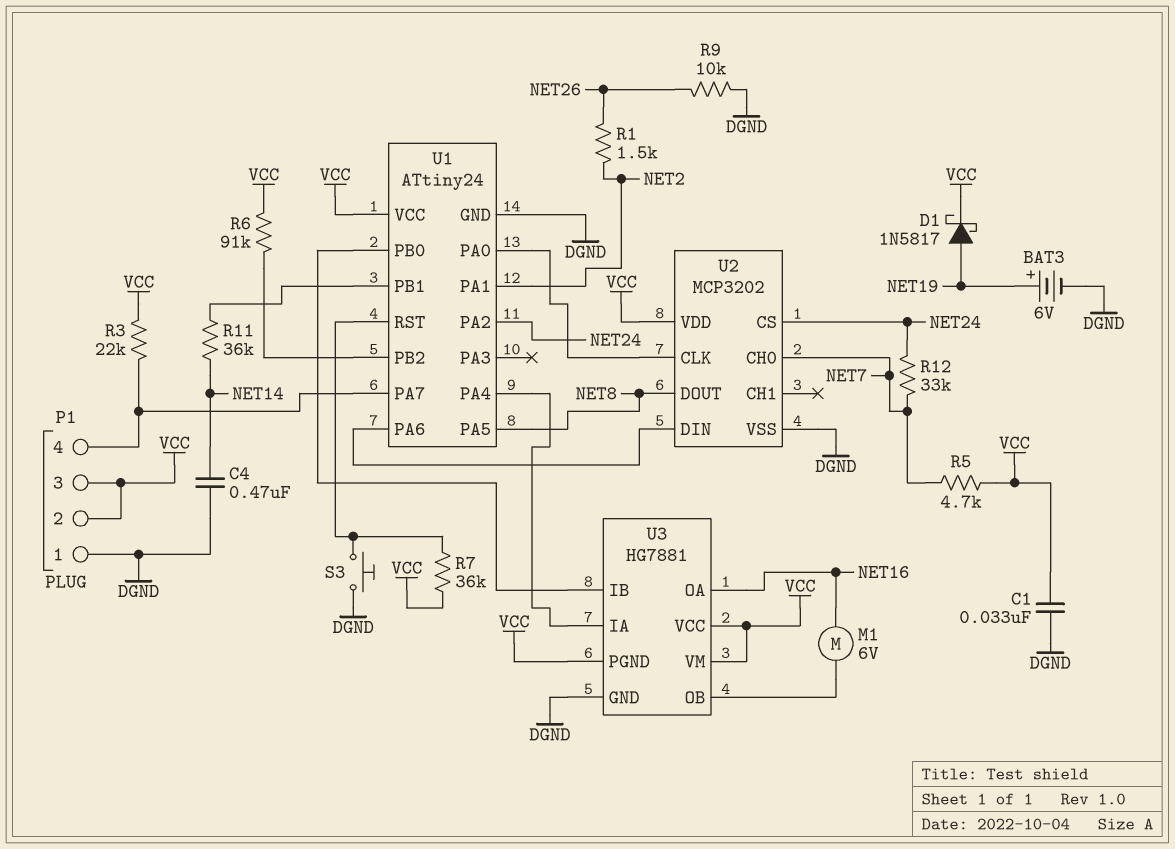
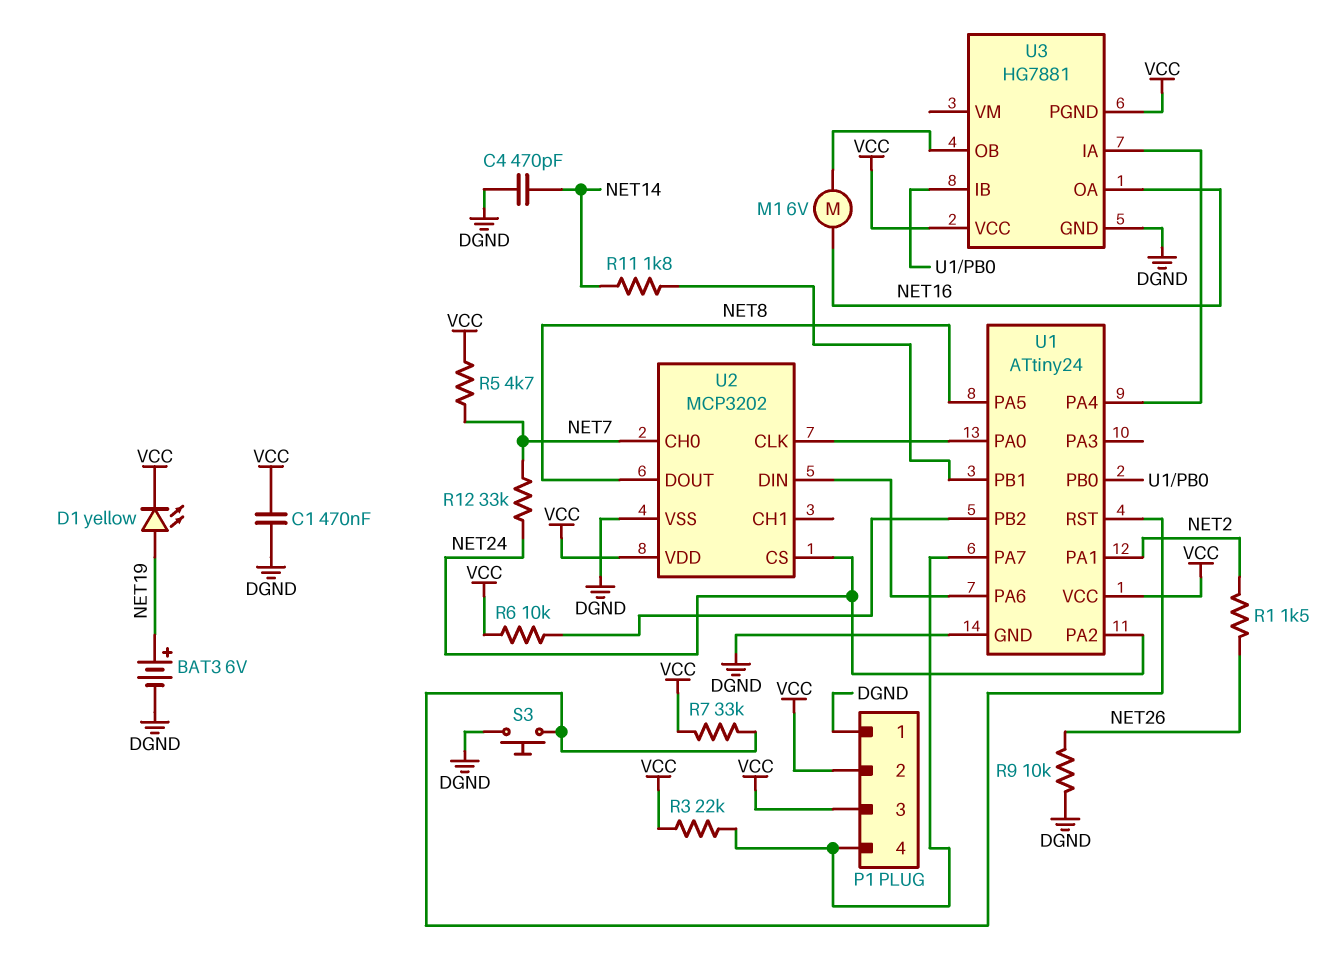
C1: 33nF (DGND, VCC) -> 470nF (DGND, VCC)
C4: 470nF (DGND, NET14) -> 470pF (DGND, NET14)
D1: schottky 1N5817 (A NET19, K VCC) -> LED yellow (A NET19, K VCC)
R6: 91k (U1/PB2, VCC) -> 10k (U1/PB2, VCC)
R7: 36k (U1/RST, VCC) -> 33k (U1/RST, VCC)
R11: 36k (NET14, U1/PB1) -> 1.8k (NET14, U1/PB1)
U3 pin VM: VCC -> none

